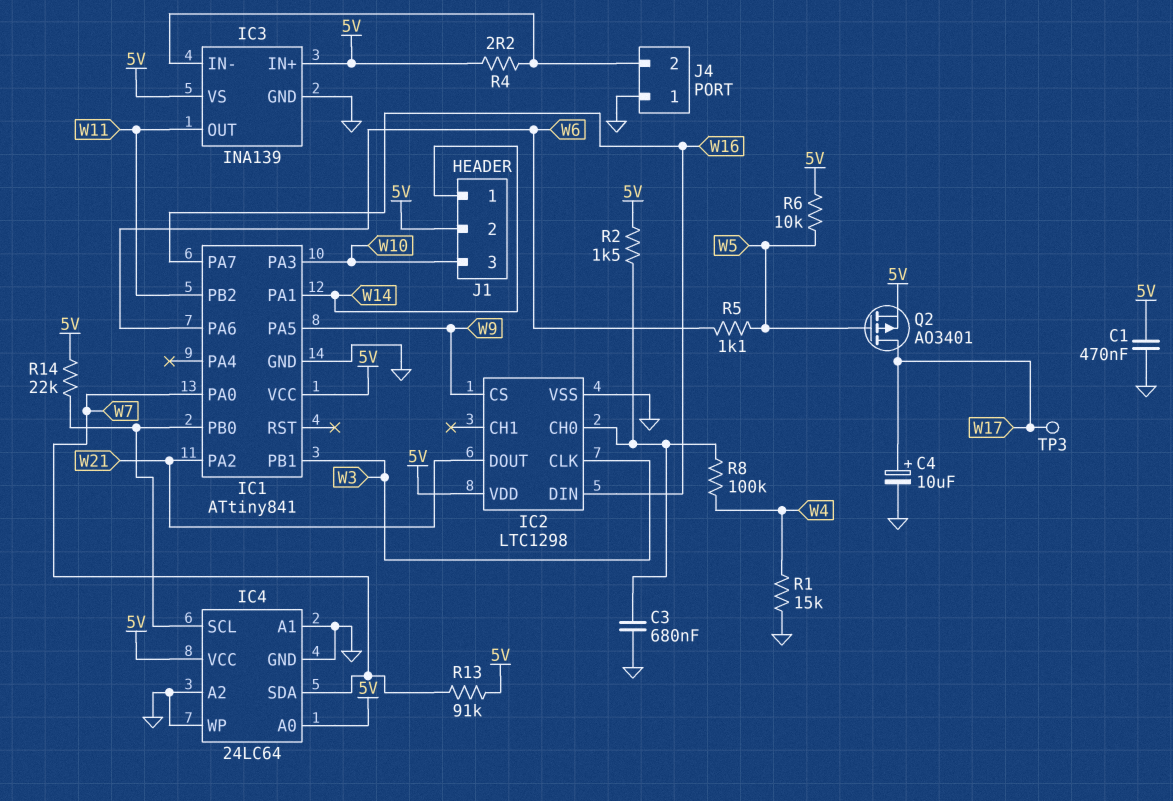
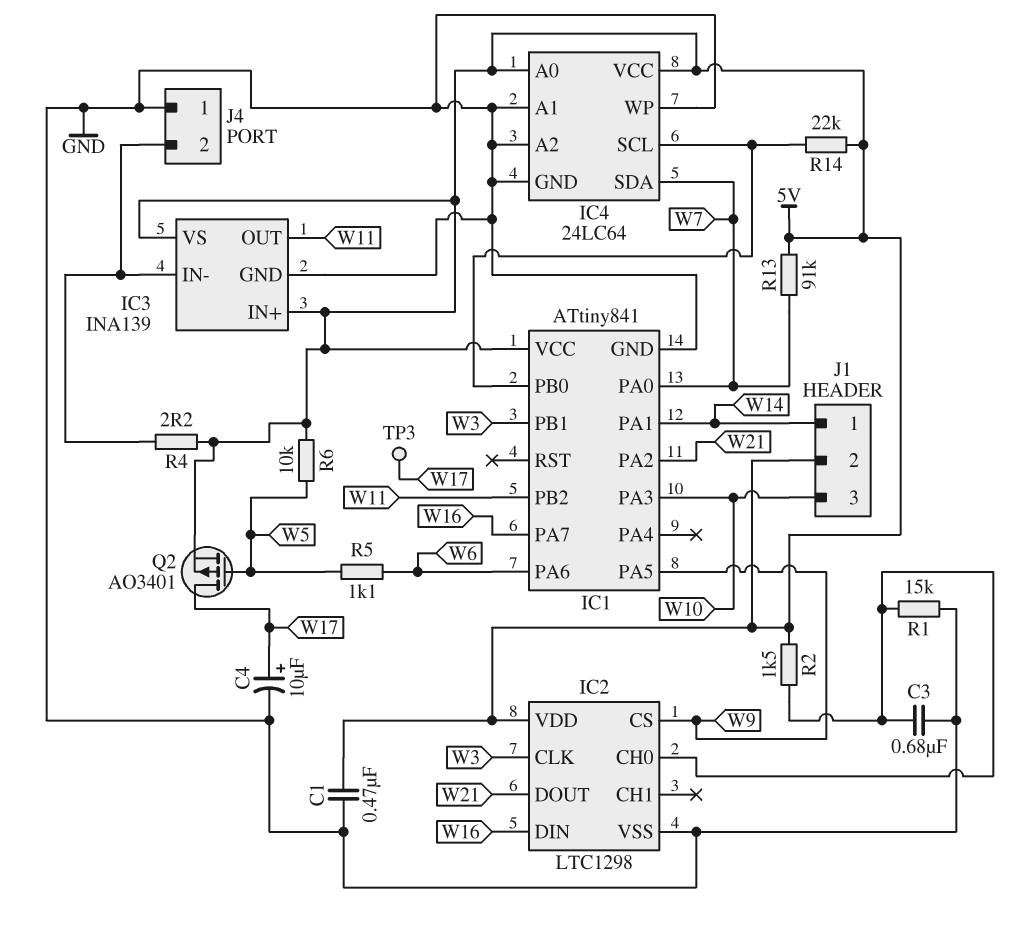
R1: 15k (GND, W4) -> 15k (GND, IC2/CH0)
R8: 100k (IC2/CH0, W4) -> none

